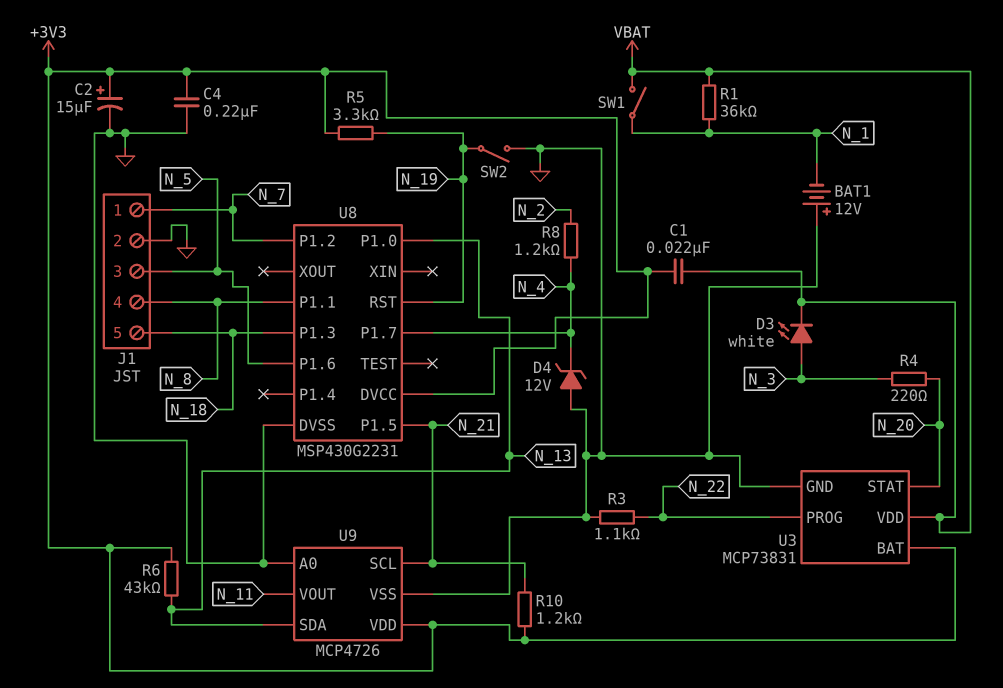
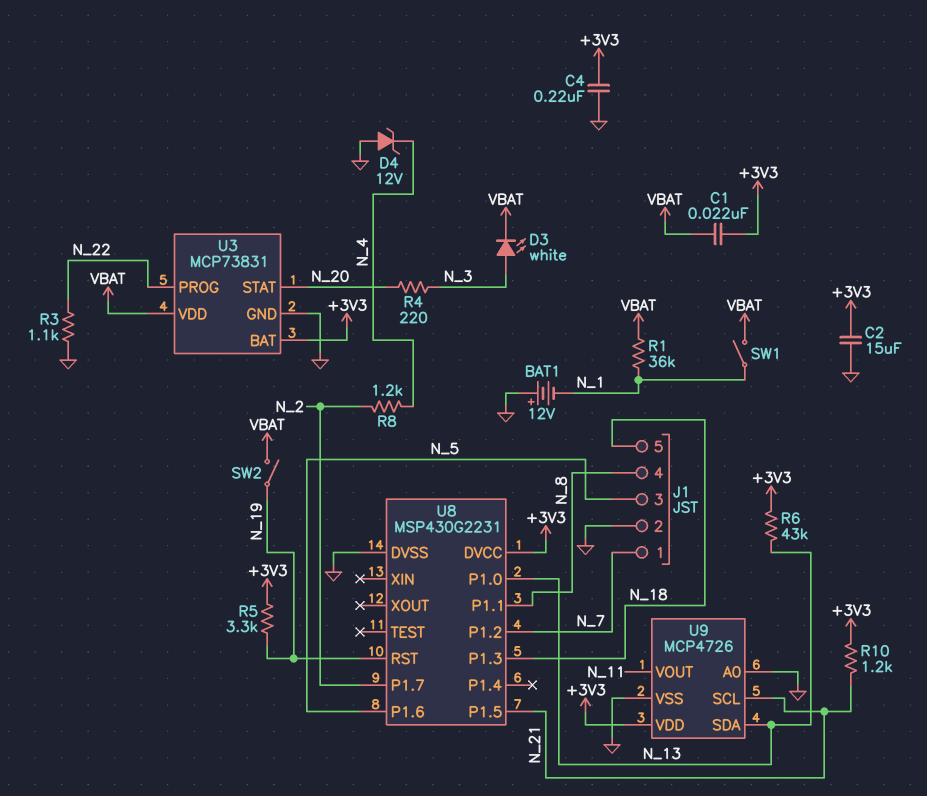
C2: 15uF (plus +3V3, minus GND) -> 15uF (+3V3, GND)
SW2: switch (GND, N_19) -> switch (N_19, VBAT)
U8 pin P1.7: N_4 -> N_2

